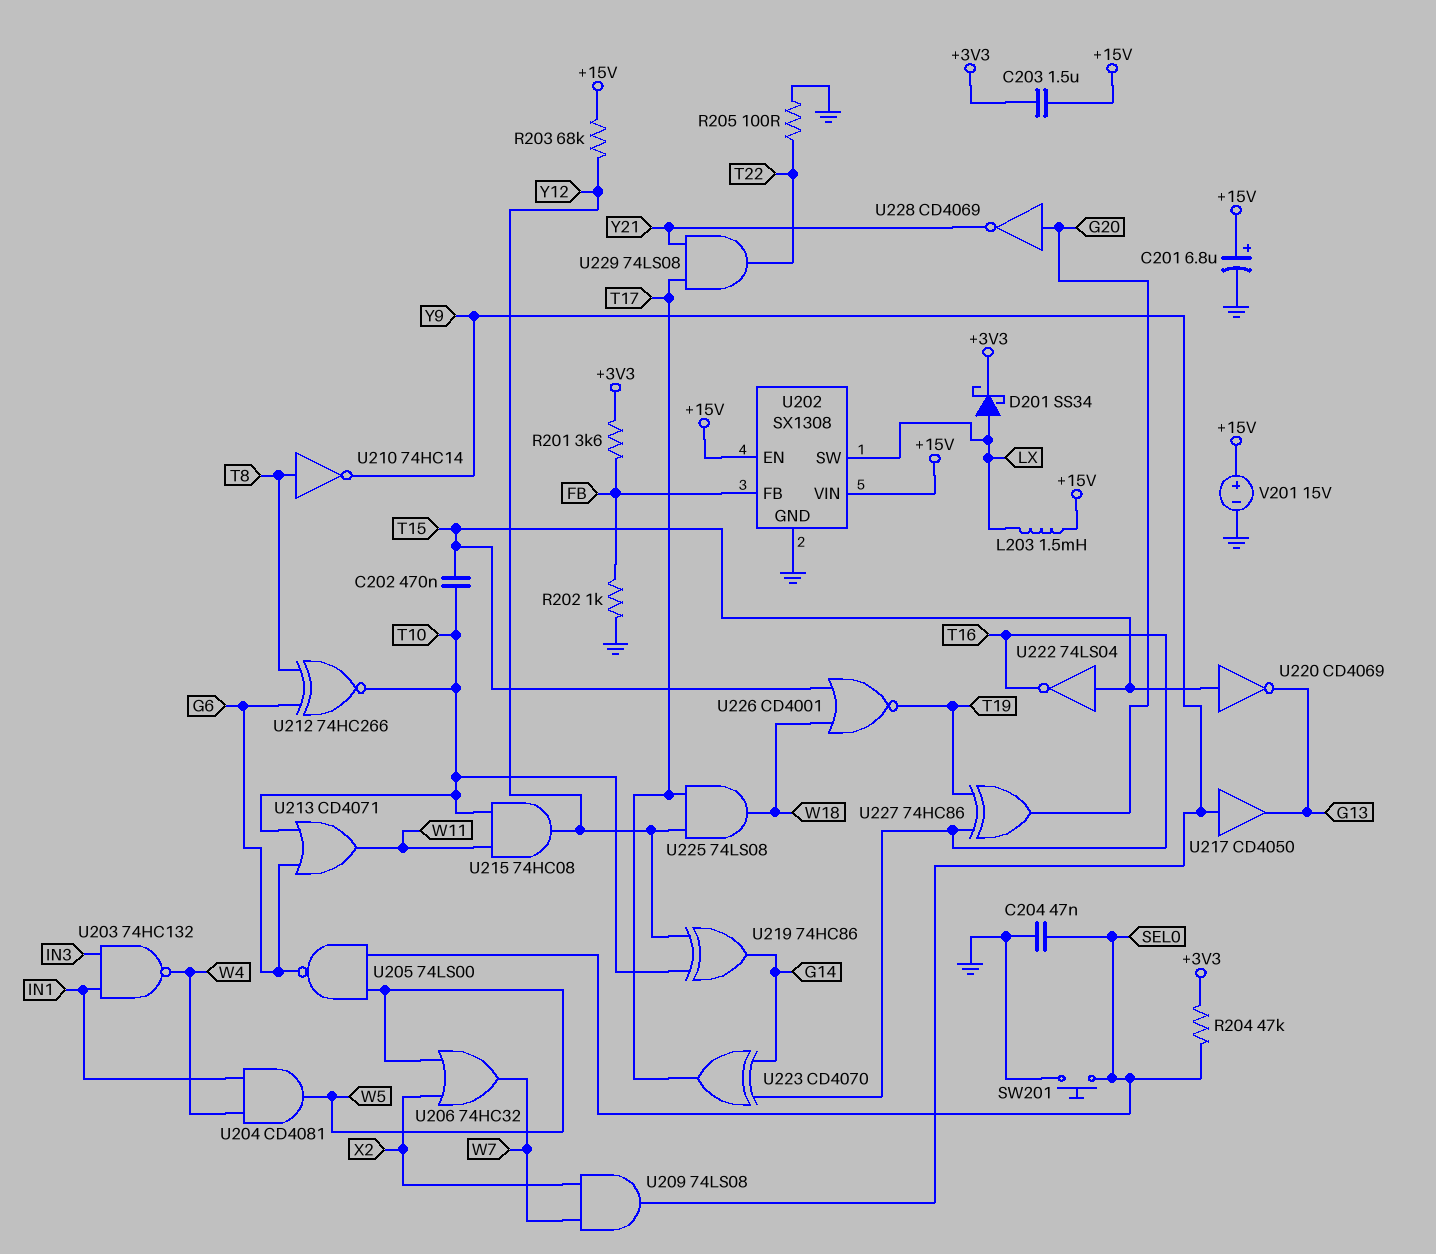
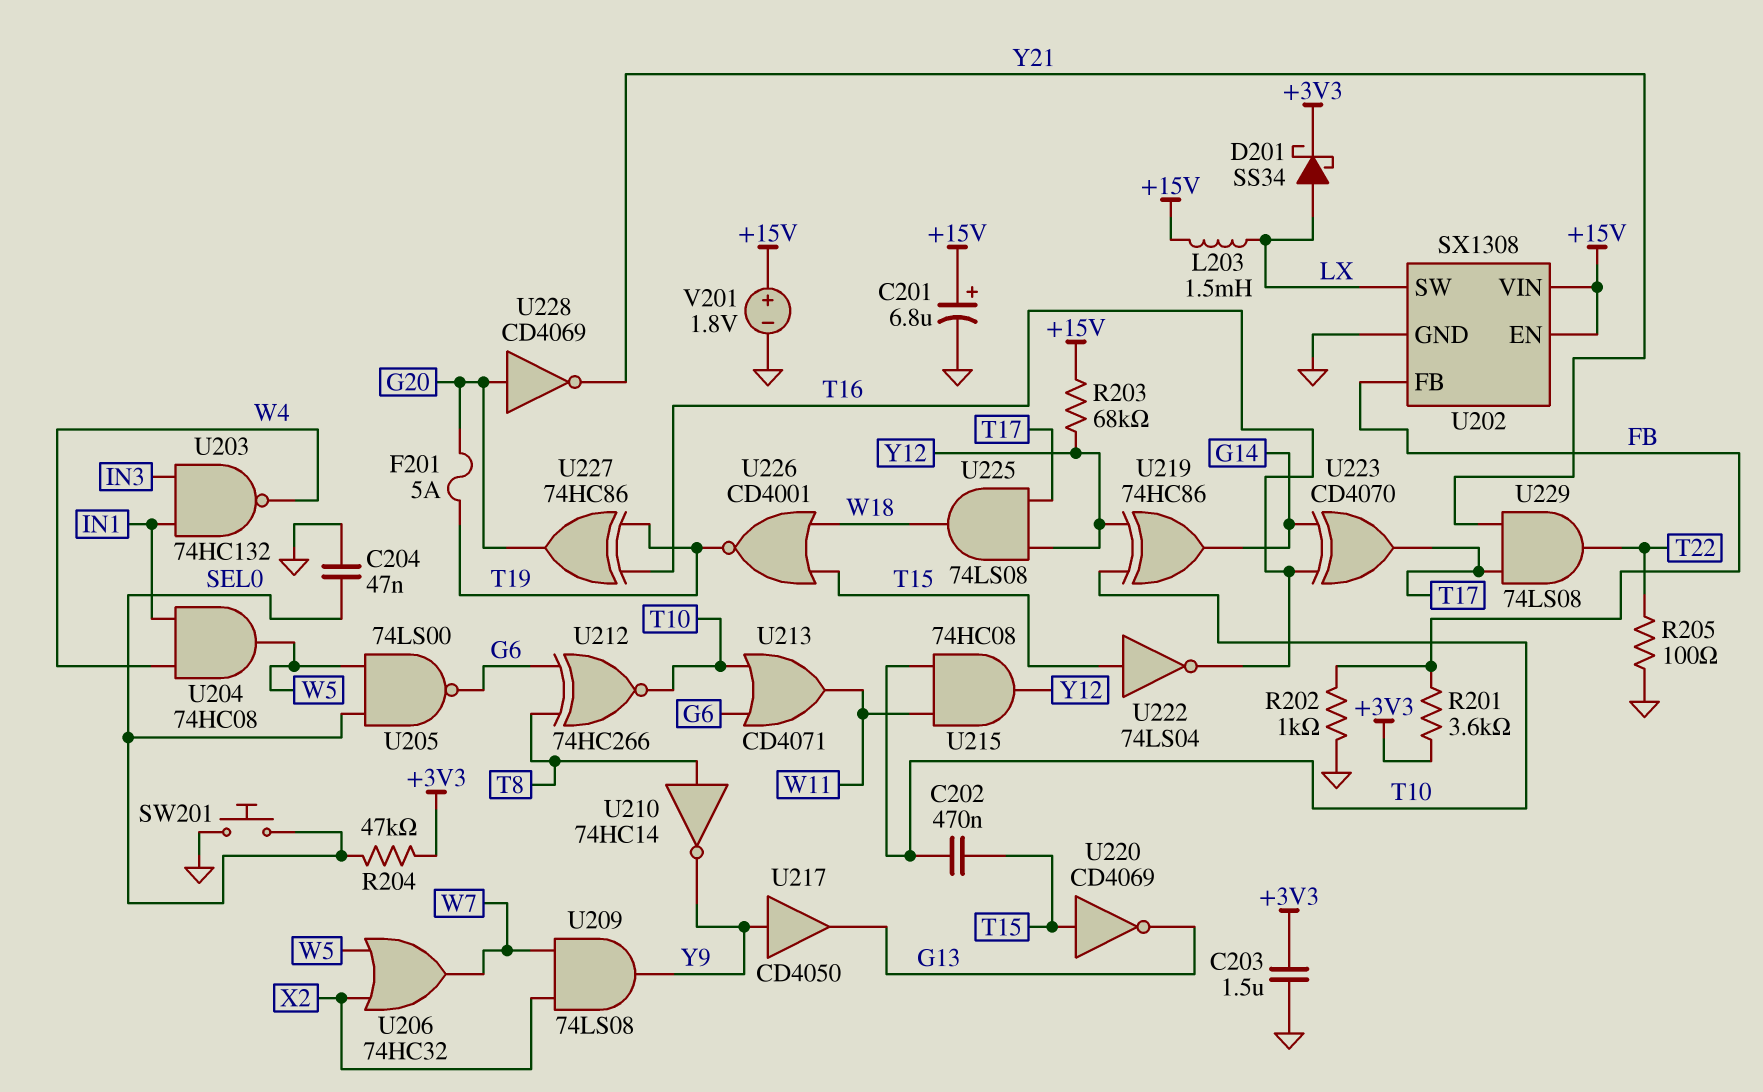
C203: 1.5uF (+3V3, +15V) -> 1.5uF (+3V3, GND)
F201: none -> 5A (G20, T19)
U204: AND CD4081 (in IN1, in W4, out W5) -> AND 74HC08 (in IN1, in W4, out W5)
V201: 15V (plus +15V, minus GND) -> 1.8V (plus +15V, minus GND)

